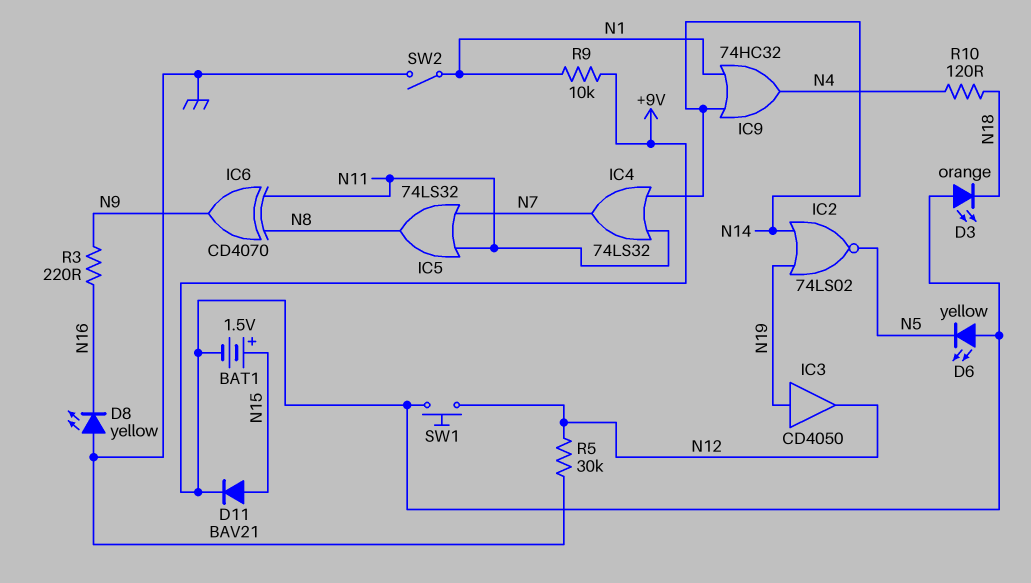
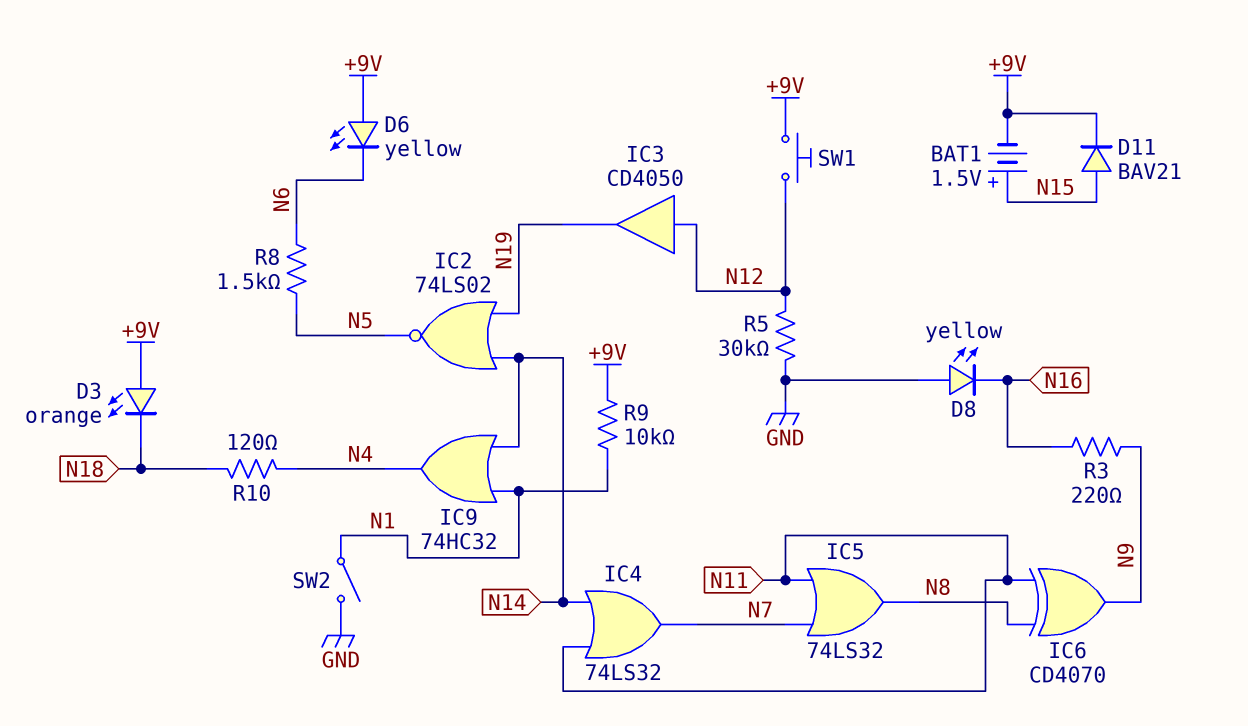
D6: LED yellow (A +9V, K N5) -> LED yellow (A +9V, K N6)
IC3: buffer CD4050 (in N19, out N12) -> buffer CD4050 (in N12, out N19)
R8: none -> 1.5k (N5, N6)

